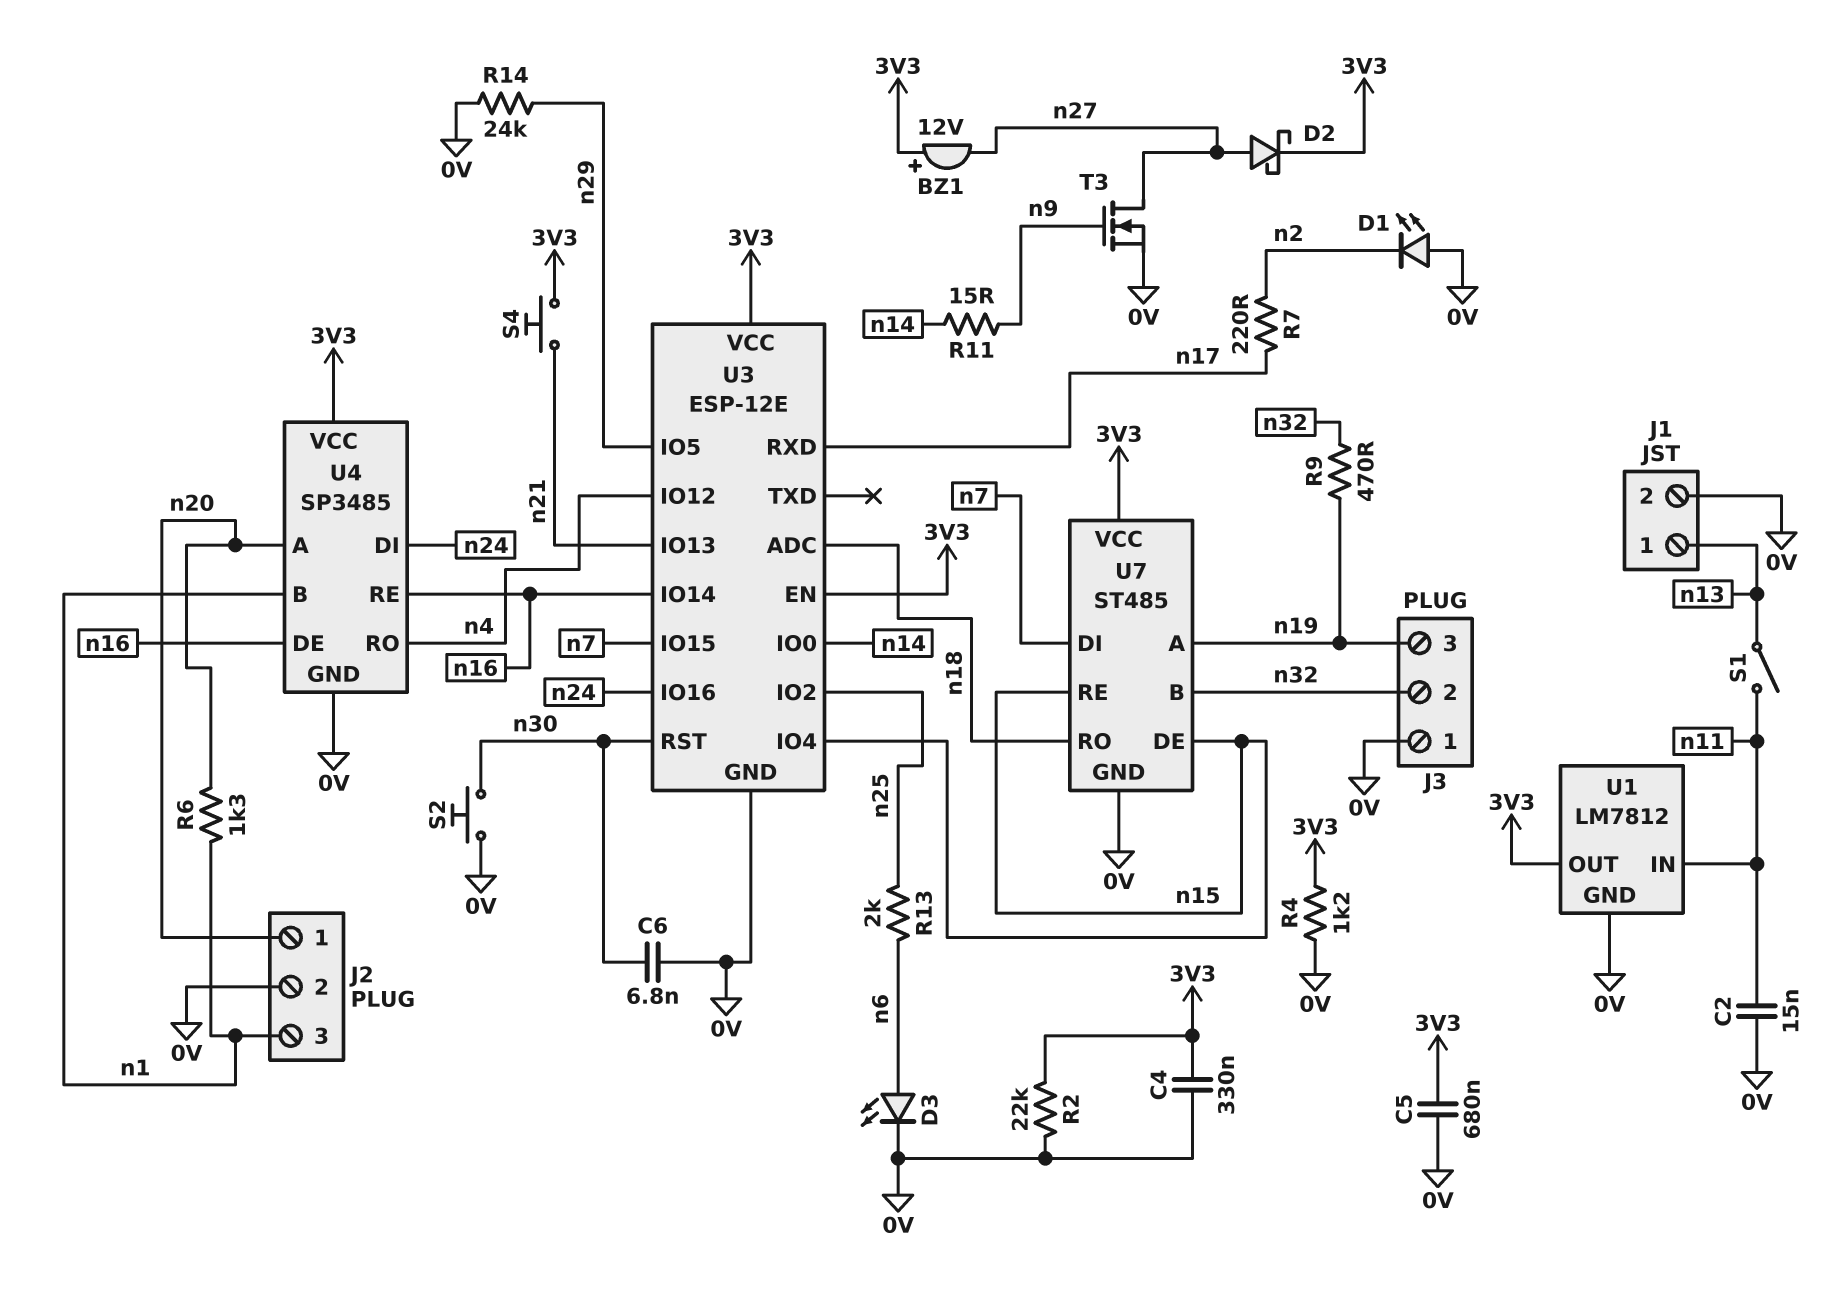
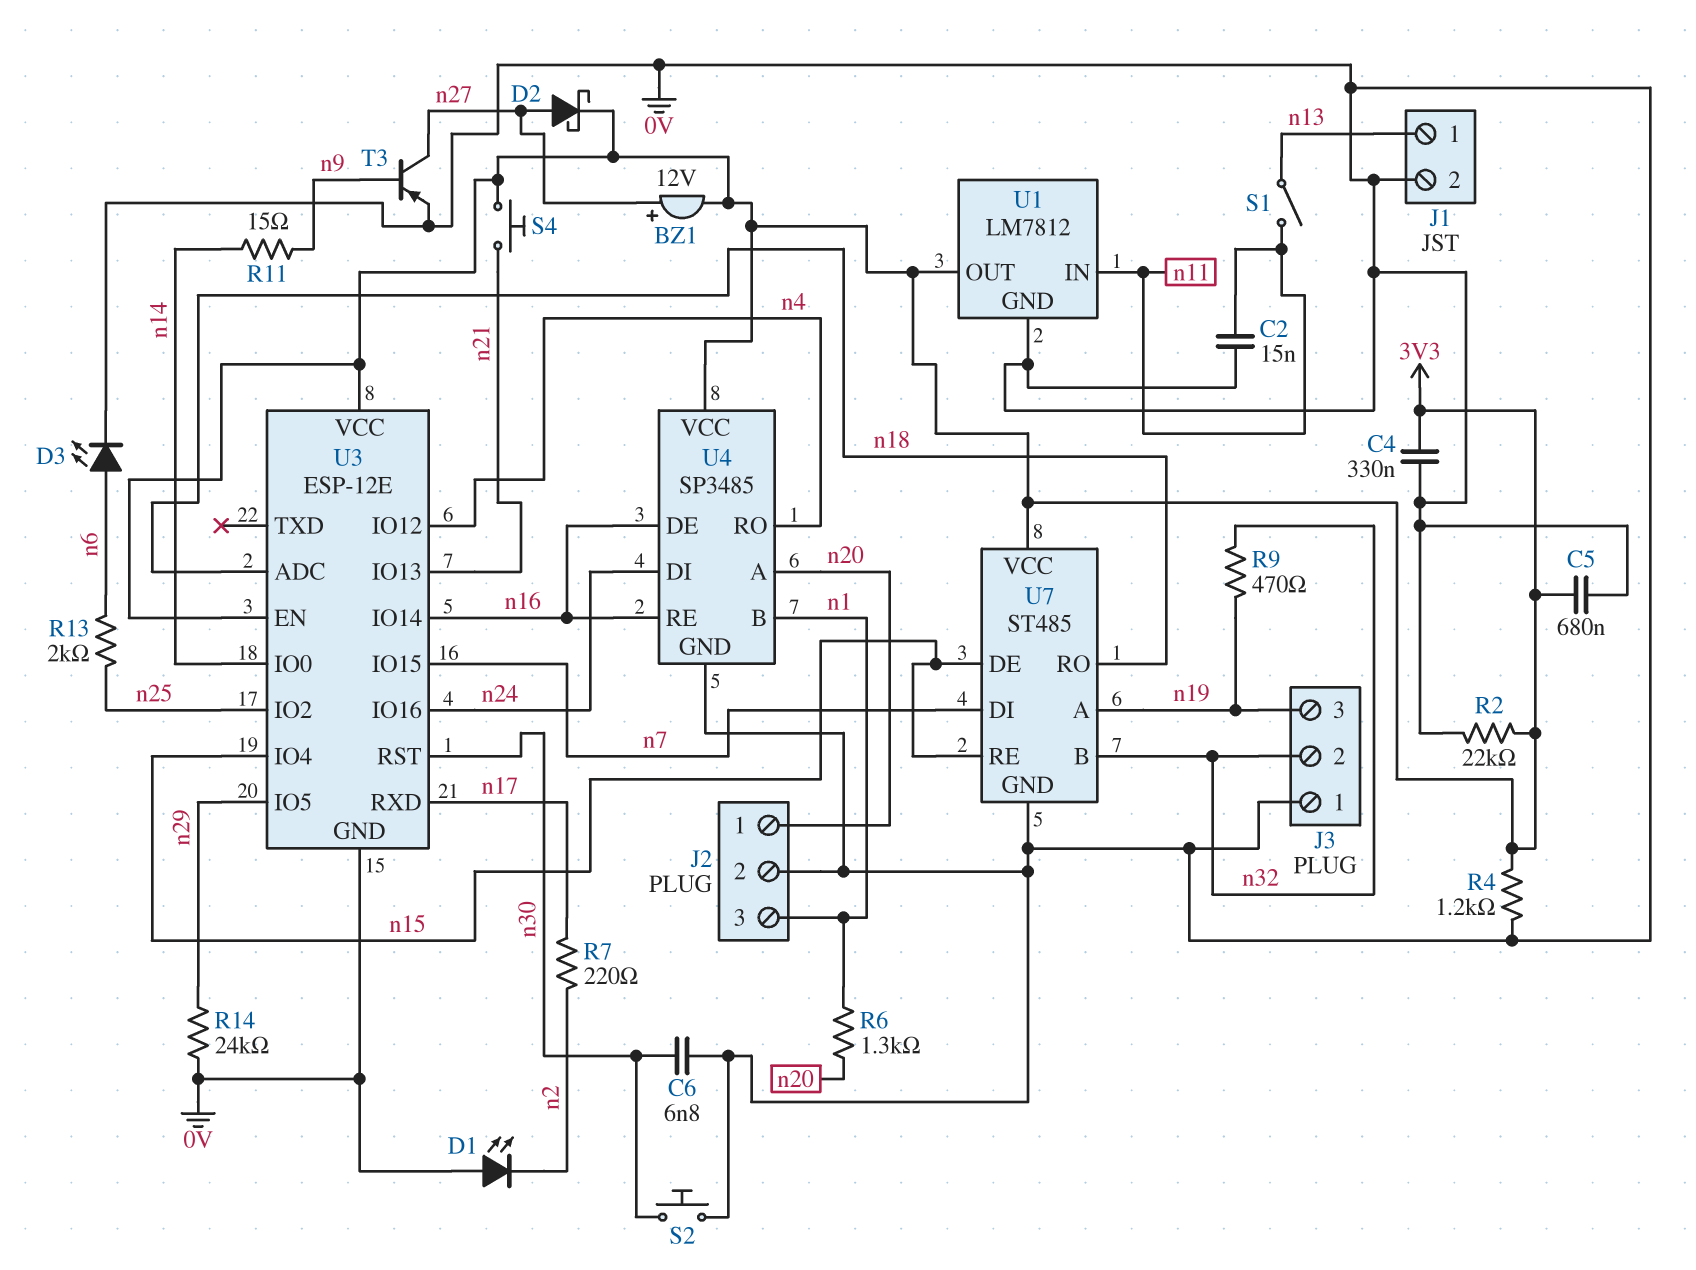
BZ1: buzzer 12V (plus 3V3, minus n27) -> buzzer 12V (plus n27, minus 3V3)
T3: NMOS (G n9, D n27, S 0V) -> PNP (B n9, C n27, E 0V)

